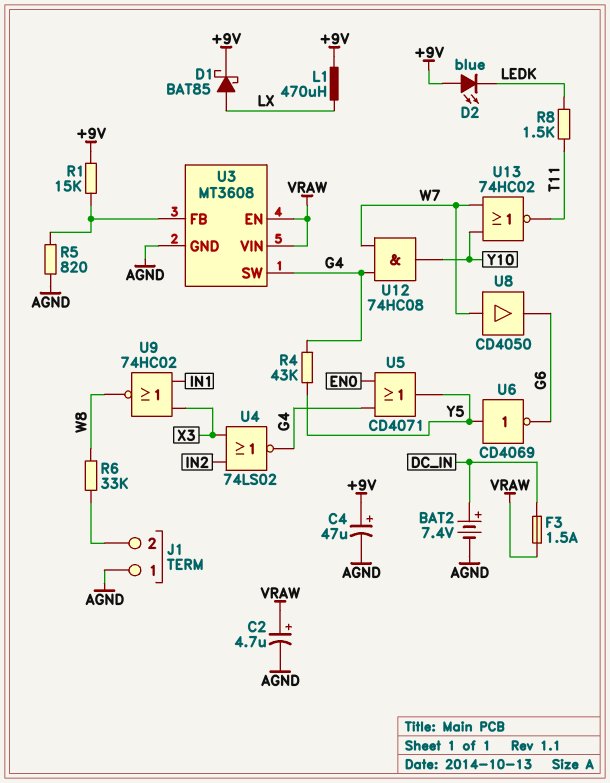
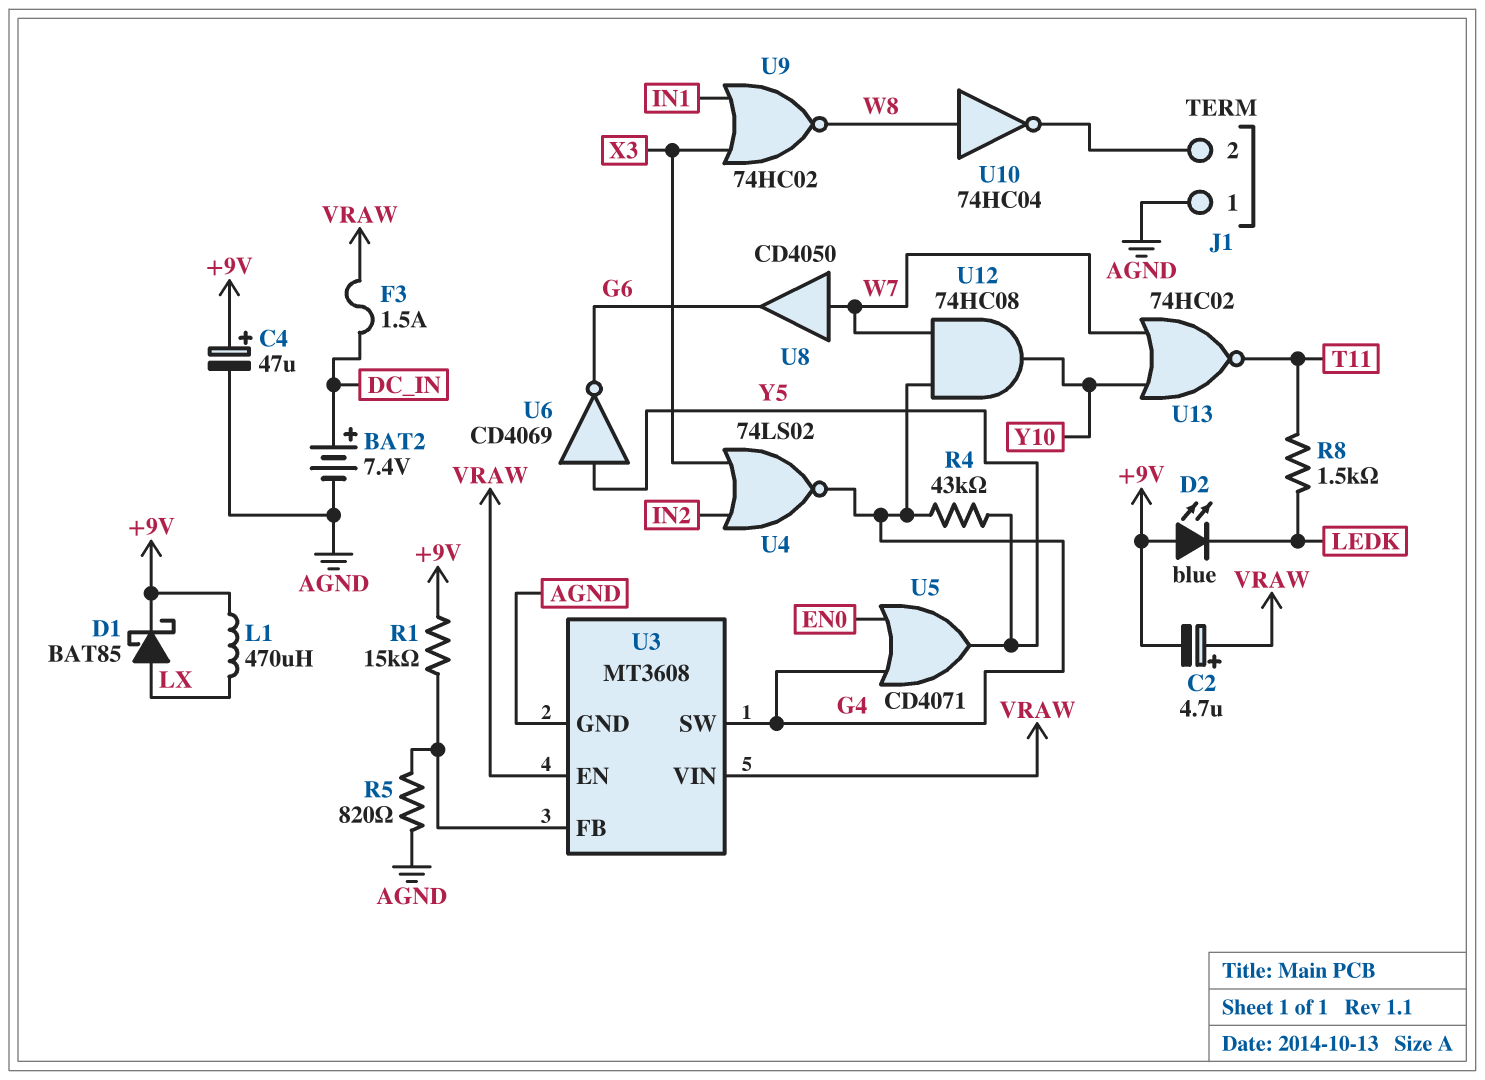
C2: 4.7uF (plus VRAW, minus AGND) -> 4.7uF (plus VRAW, minus +9V)
R6: 33k (J1/2, W8) -> none
U10: none -> NOT 74HC04 (in W8, out J1/2)

